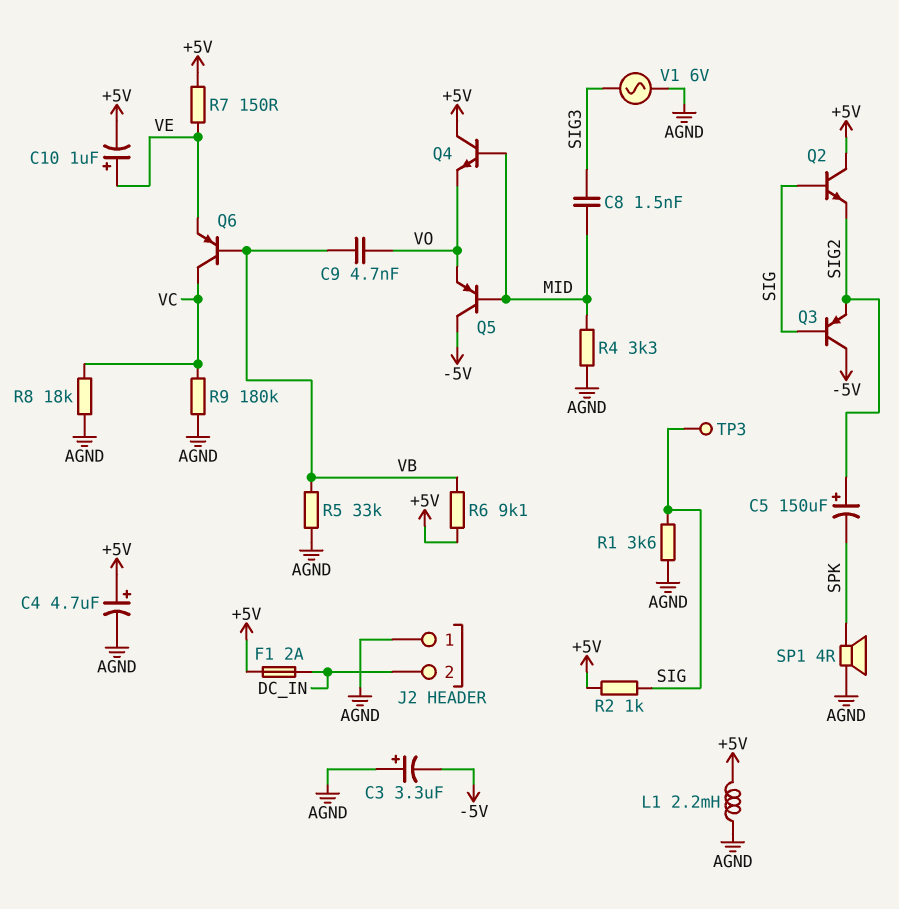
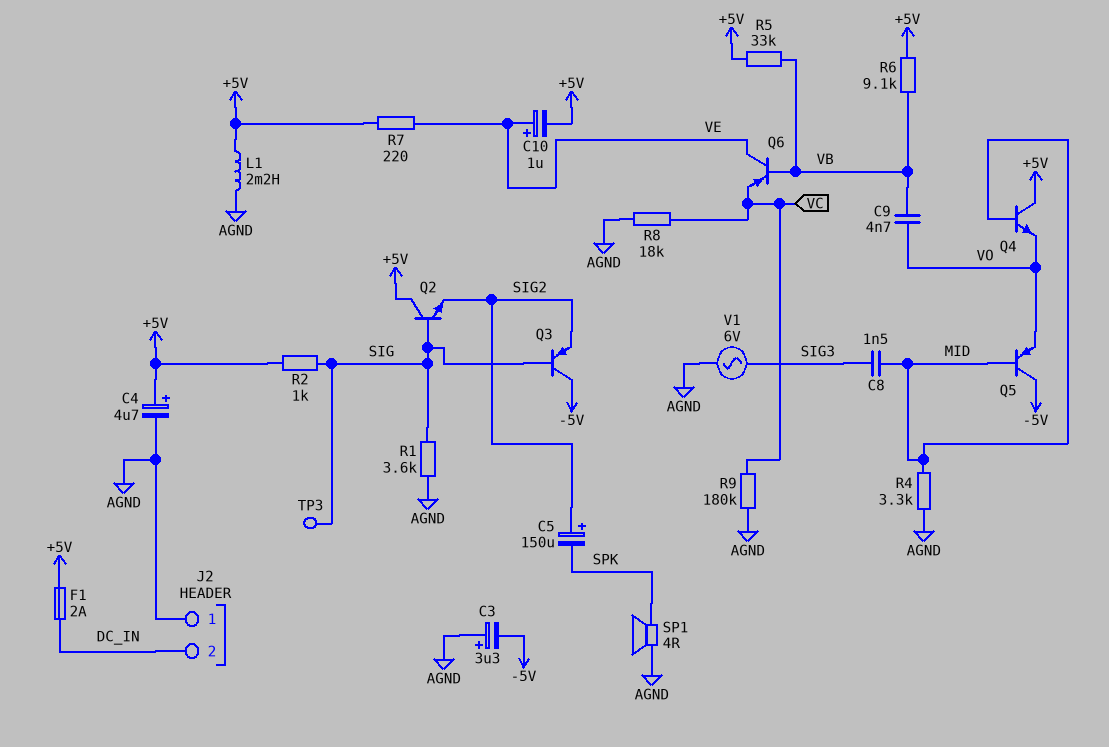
Q6: PNP (B VB, C VC, E VE) -> PNP (B VB, C VE, E VC)
R5: 33k (AGND, VB) -> 33k (+5V, VB)
R7: 150 (+5V, VE) -> 220 (+5V, VE)

